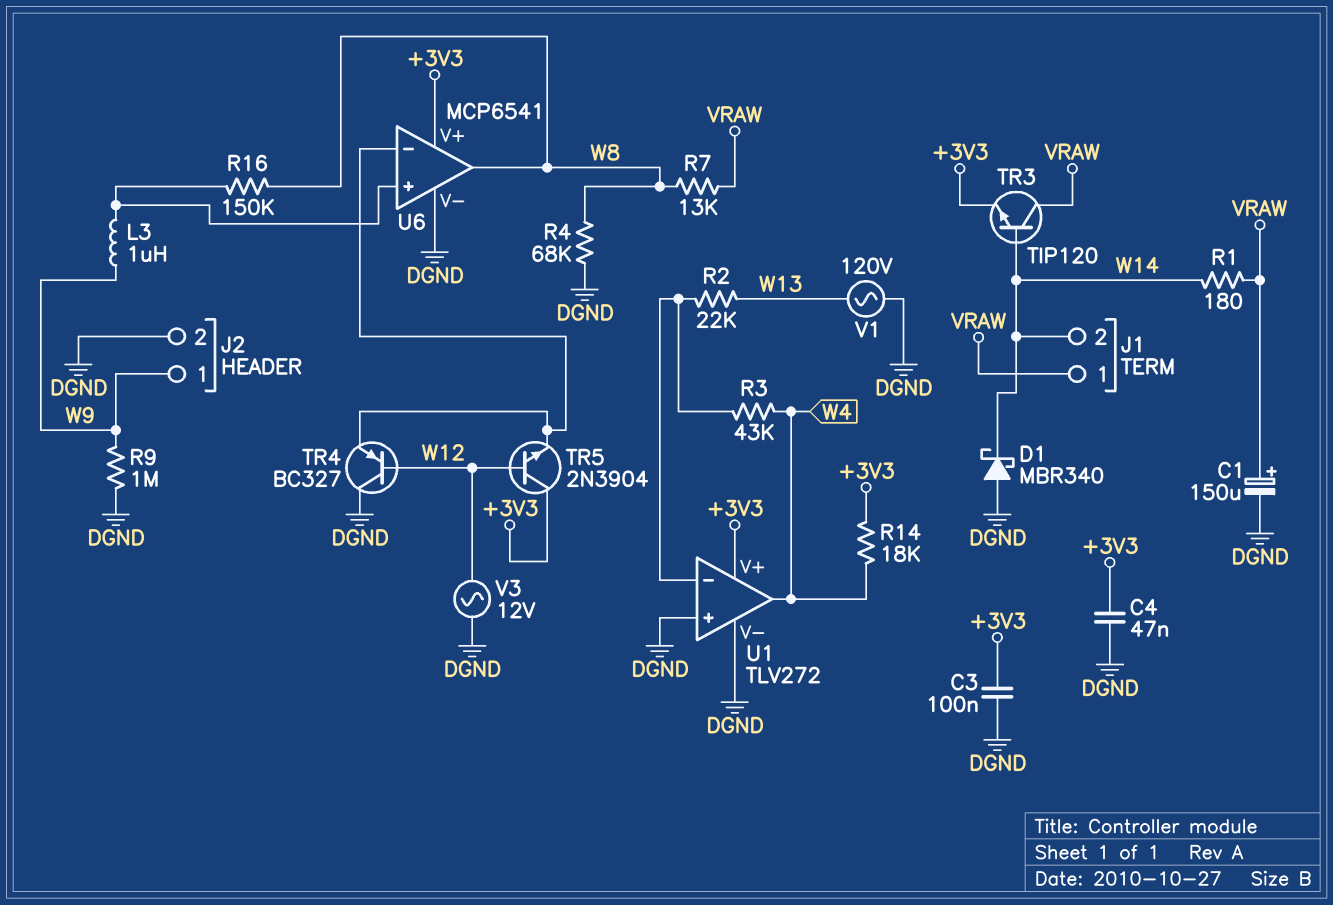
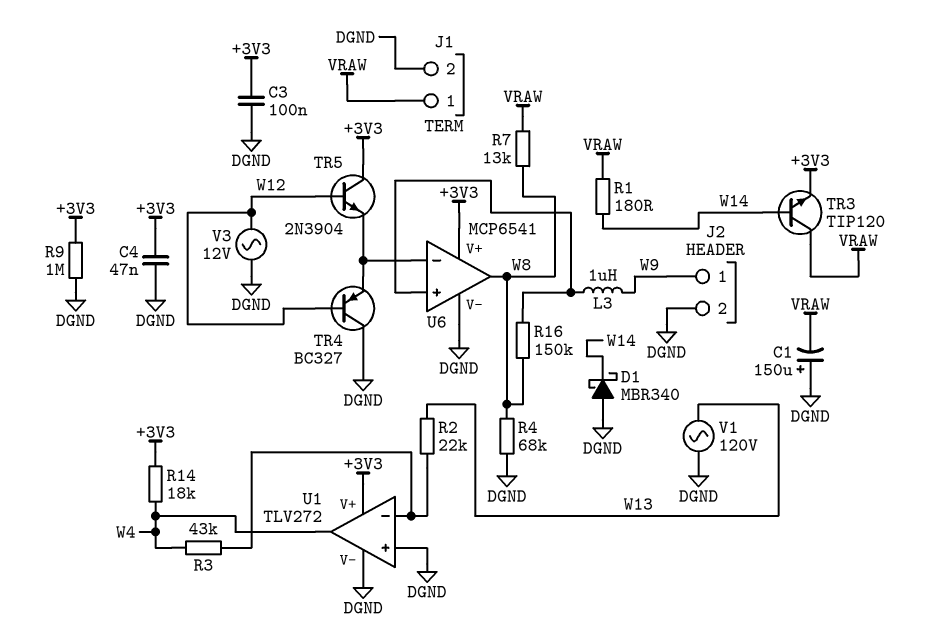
C1: 150uF (plus VRAW, minus DGND) -> 150uF (plus DGND, minus VRAW)
J1 pin 2: W14 -> DGND
R9: 1M (DGND, W9) -> 1M (+3V3, DGND)

